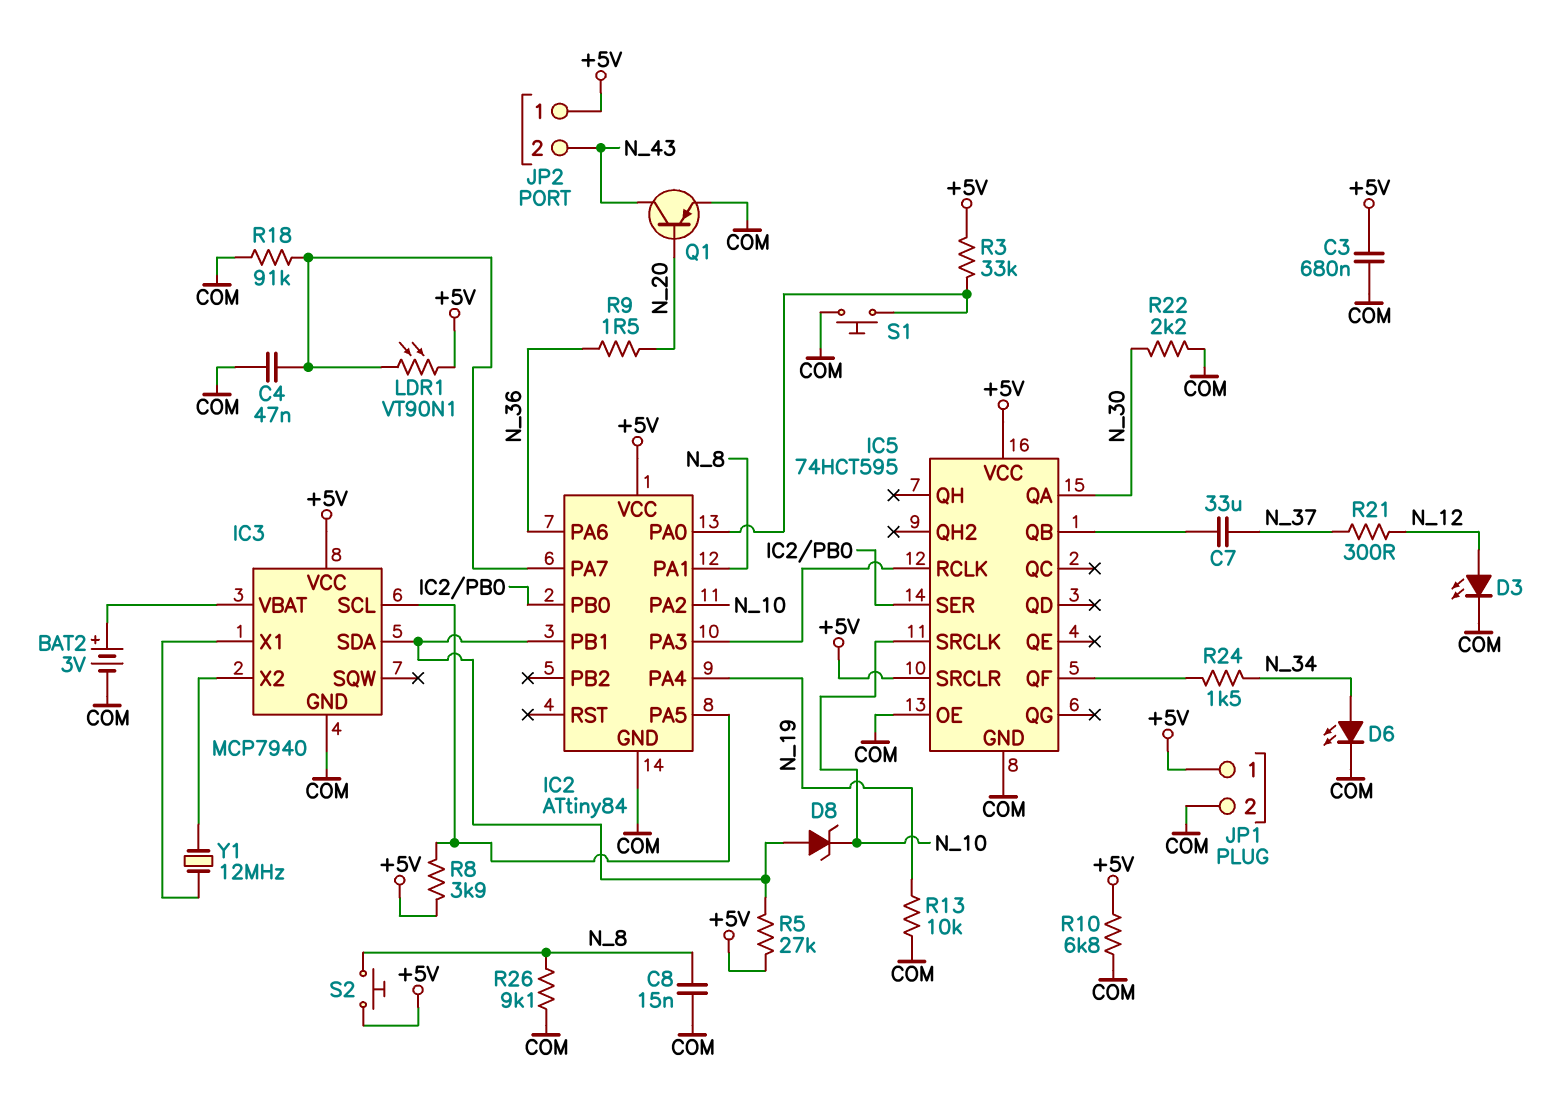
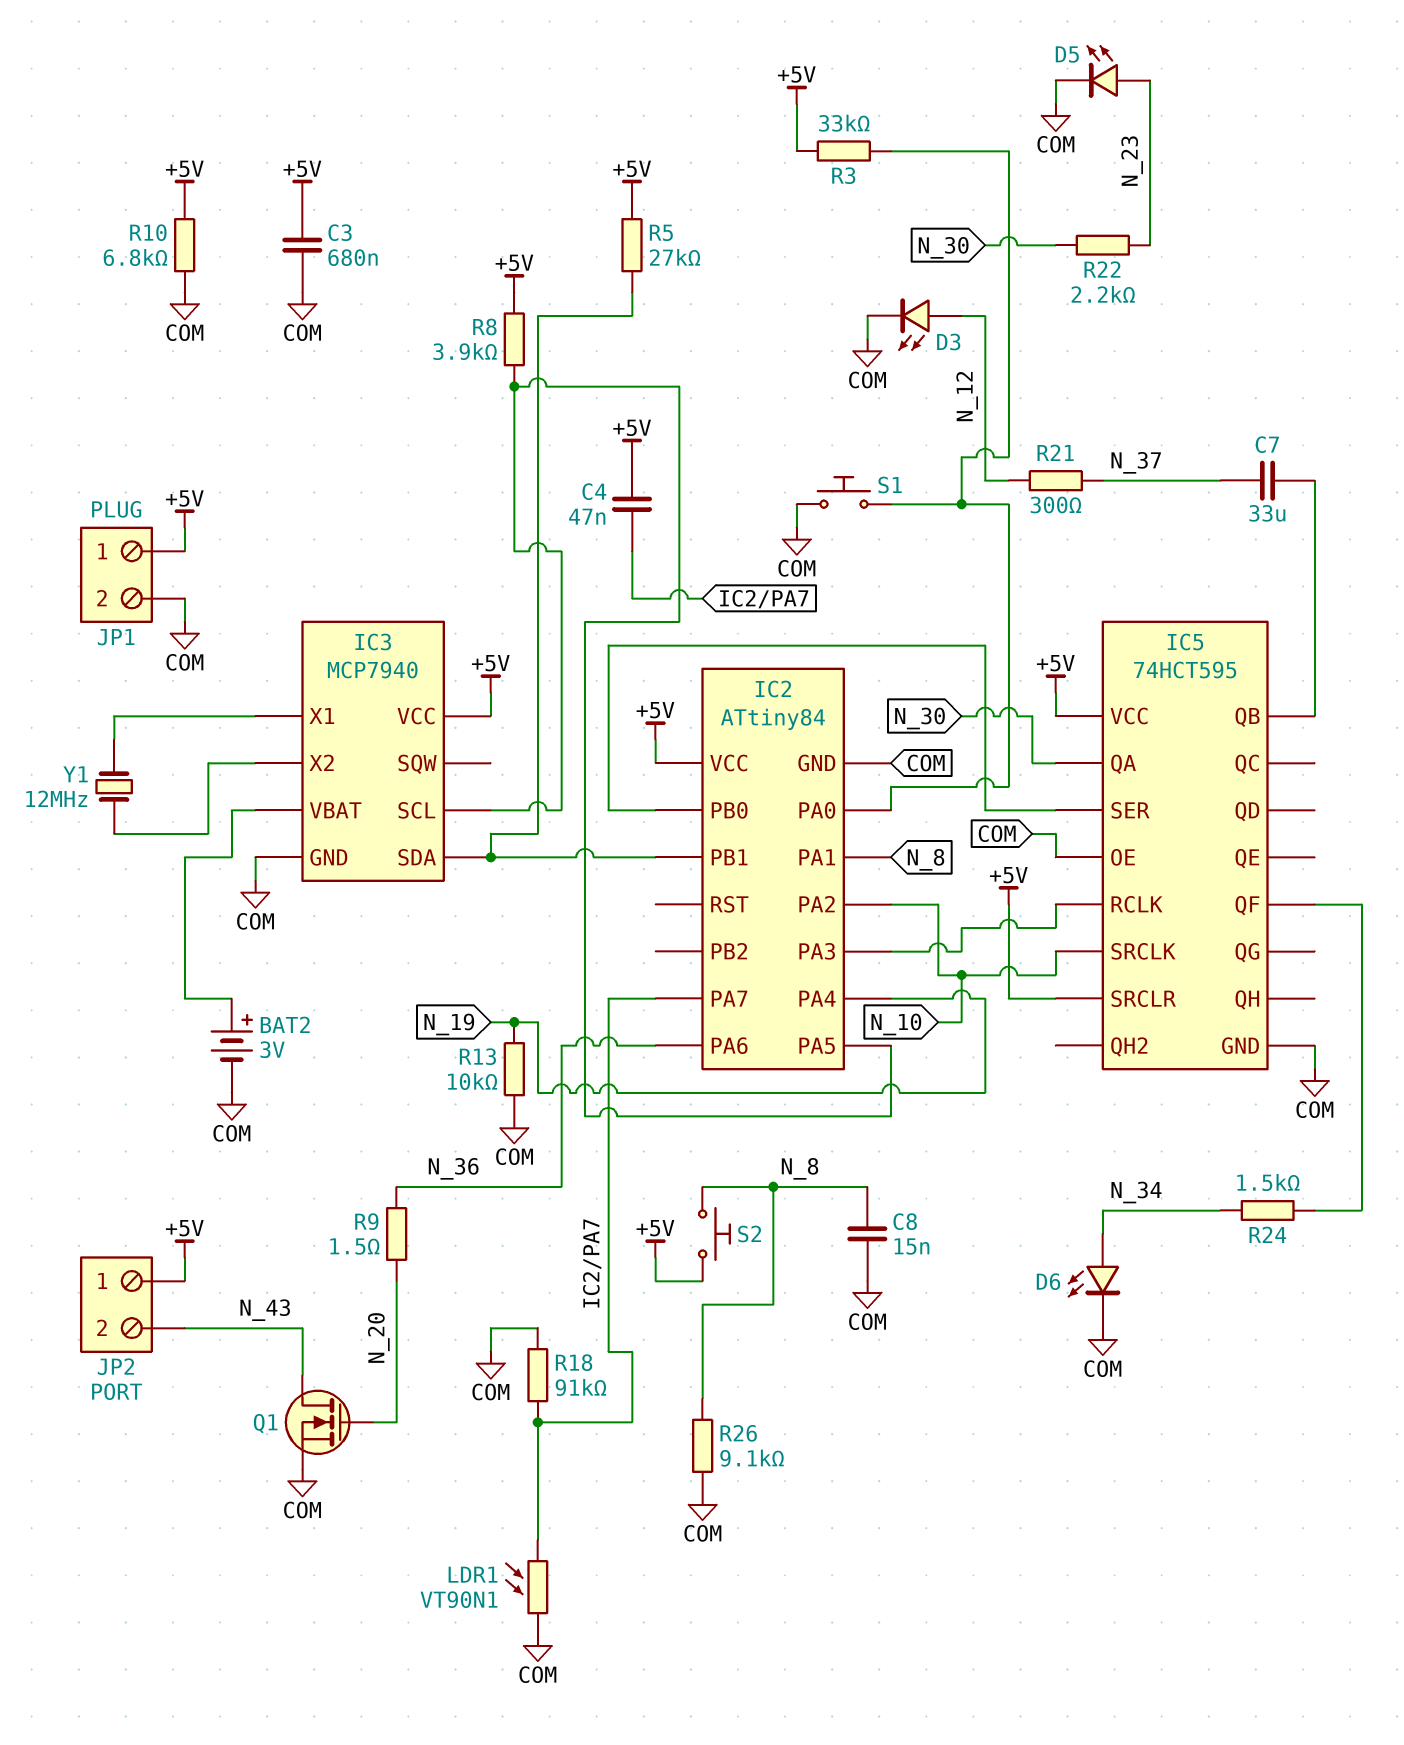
C4: 47nF (COM, IC2/PA7) -> 47nF (+5V, IC2/PA7)
D5: none -> LED (A N_23, K COM)
D8: zener (A IC2/PB1, K N_10) -> none
LDR1: VT90N1 (+5V, IC2/PA7) -> VT90N1 (COM, IC2/PA7)
Q1: PNP (B N_20, C N_43, E COM) -> NMOS (G N_20, D N_43, S COM)
R22: 2.2k (COM, N_30) -> 2.2k (N_23, N_30)

